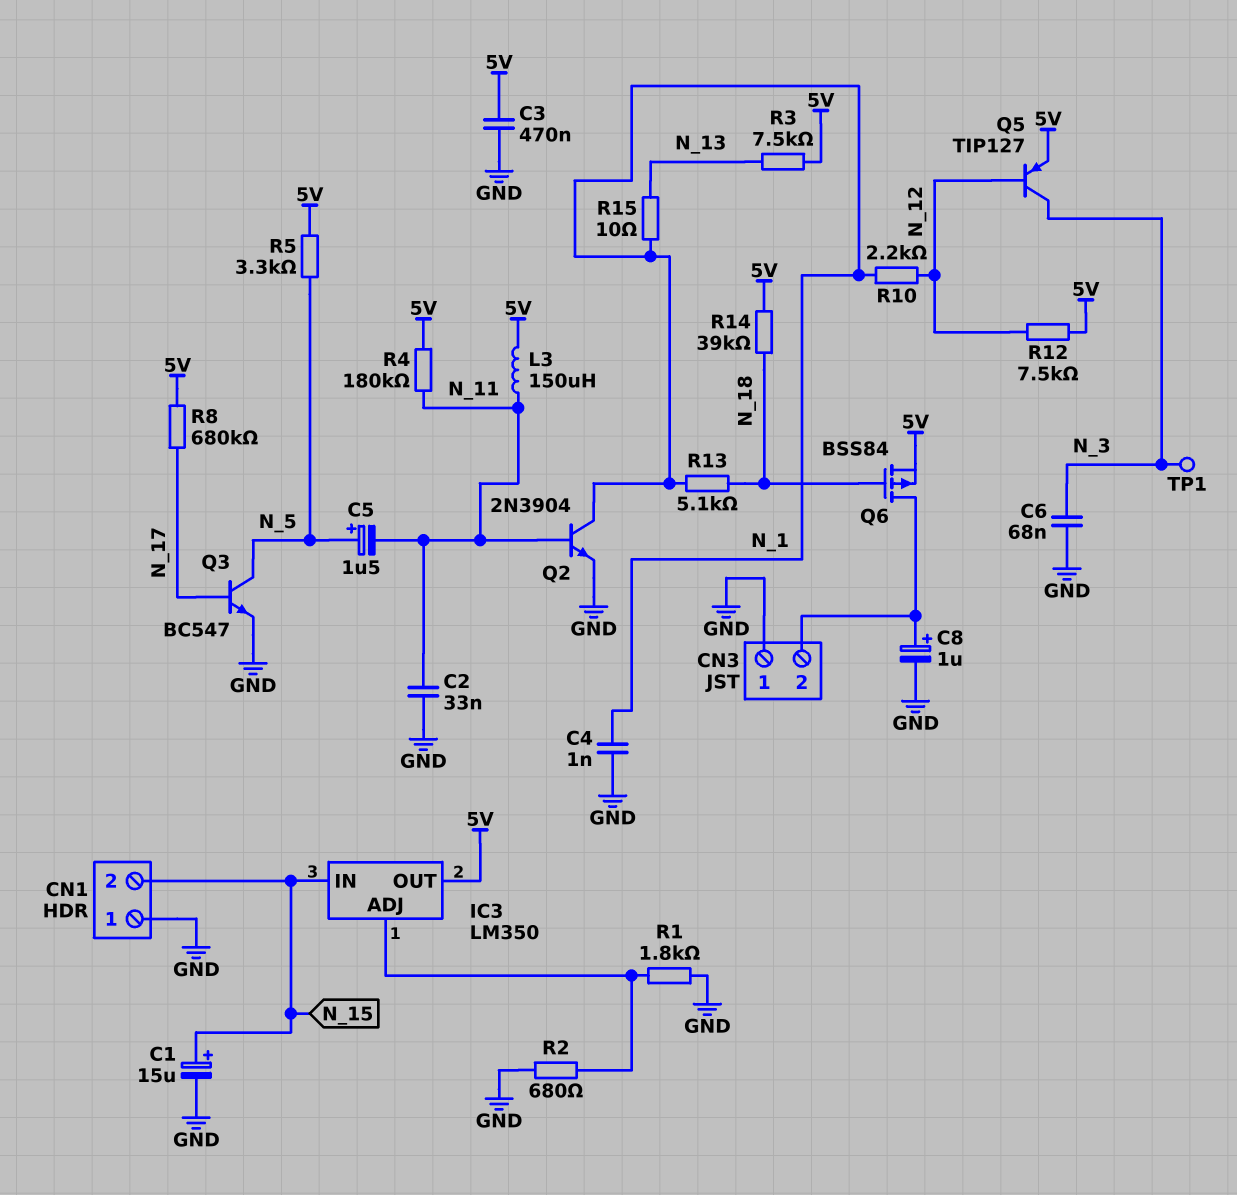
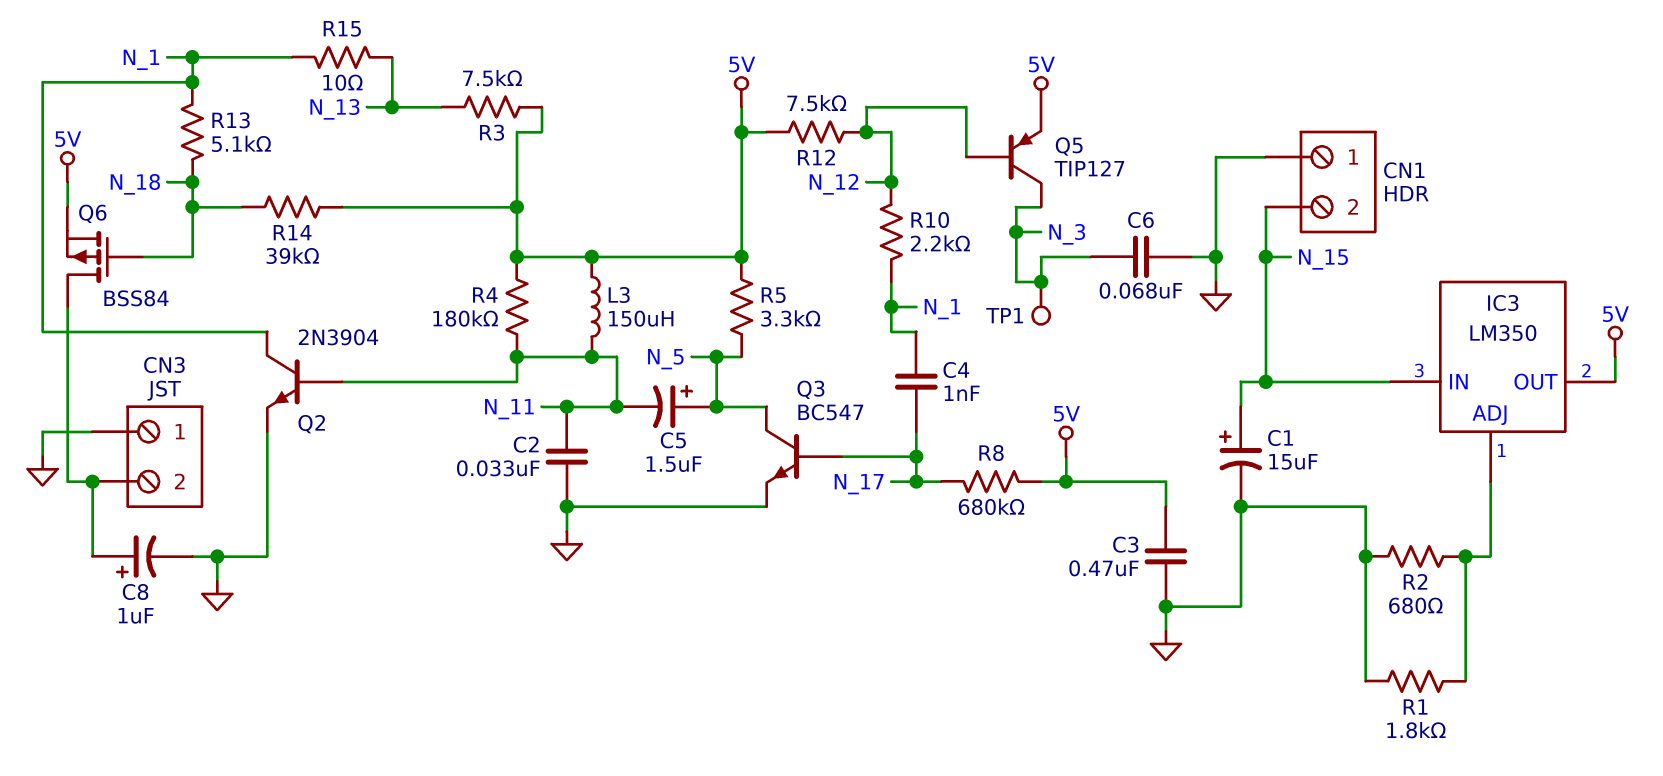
C4: 1nF (GND, N_1) -> 1nF (N_1, N_17)

